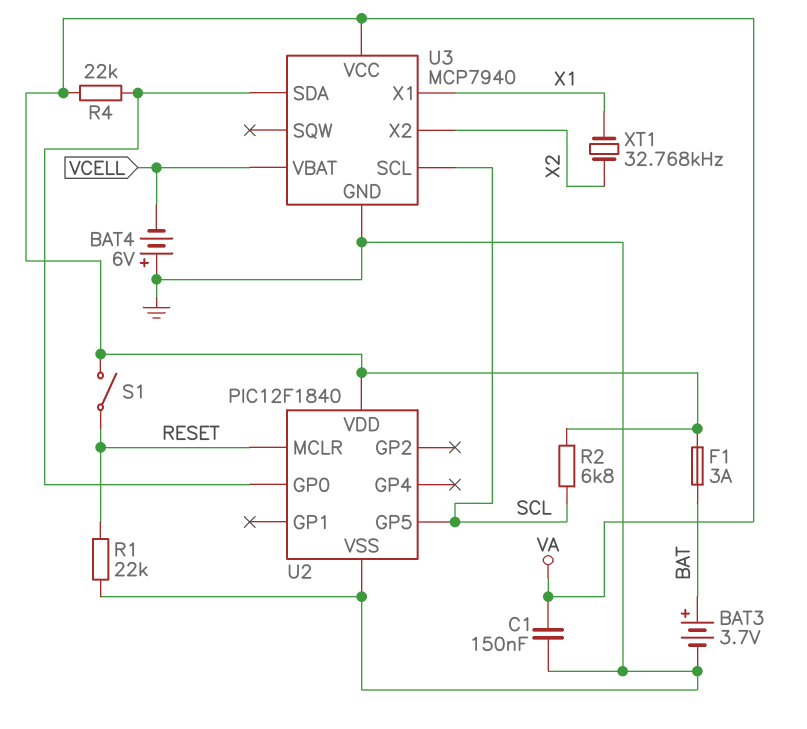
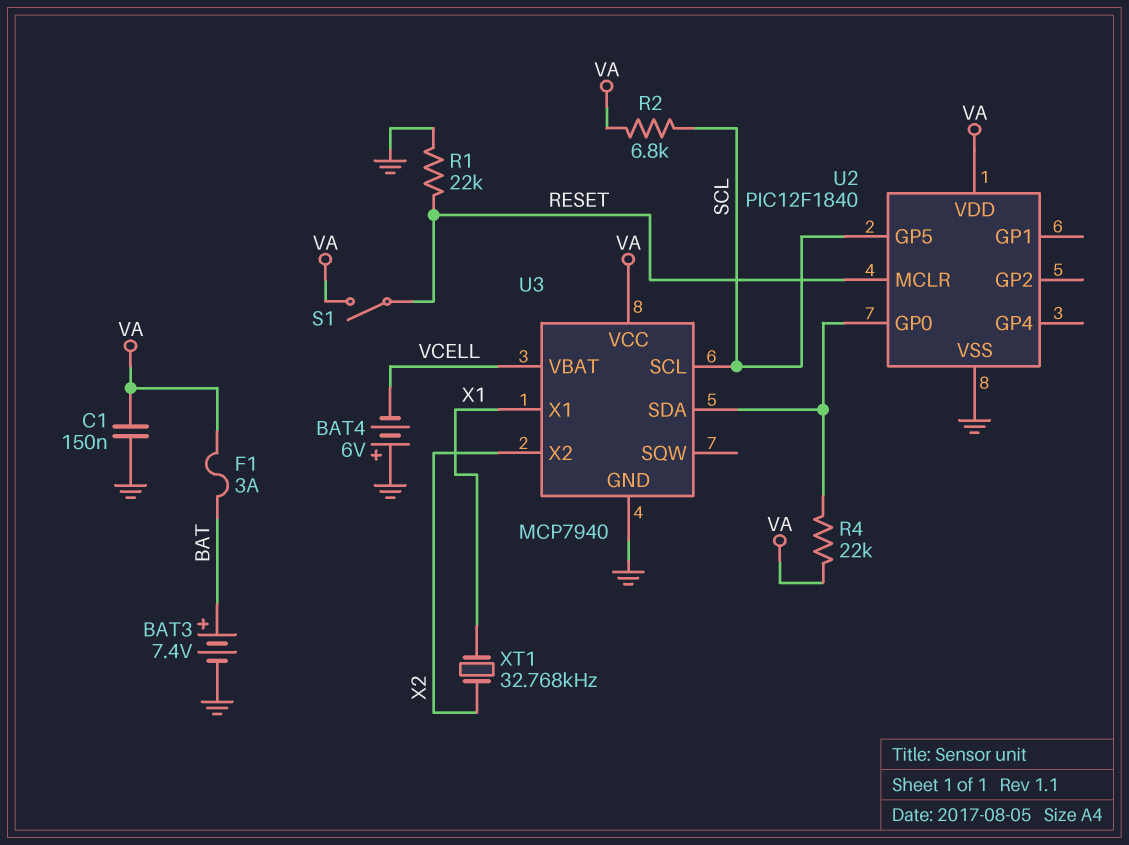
BAT3: 3.7V (plus BAT, minus GND) -> 7.4V (plus BAT, minus GND)

